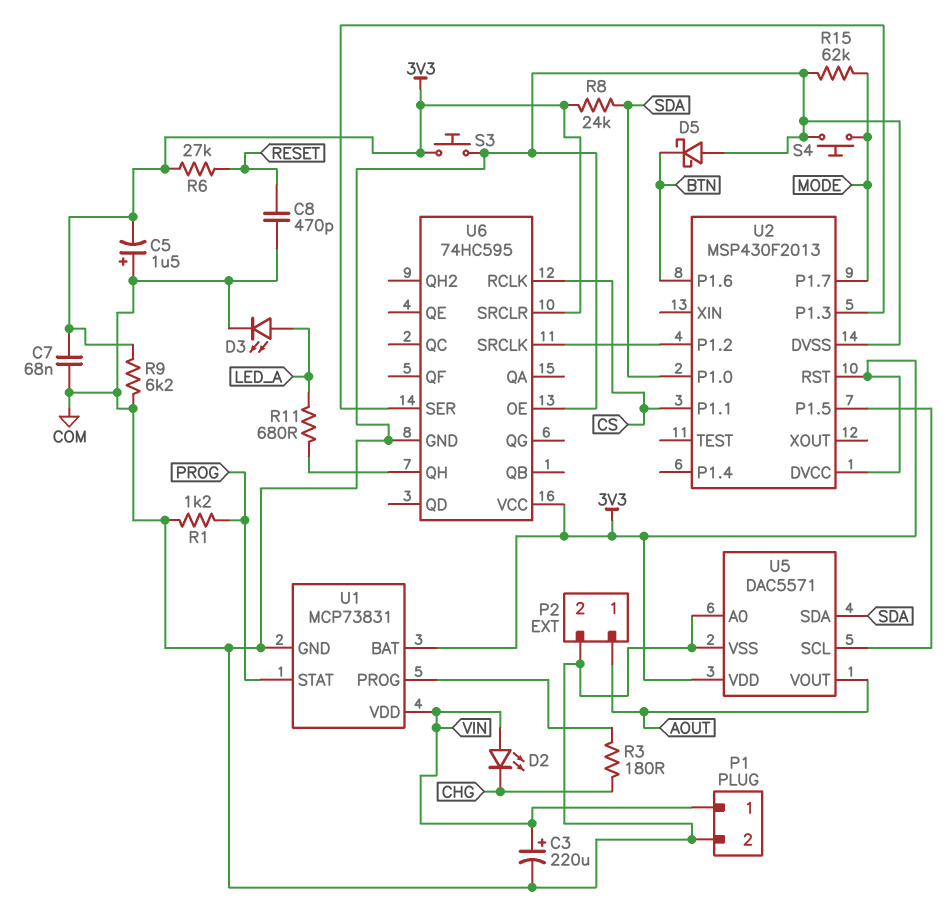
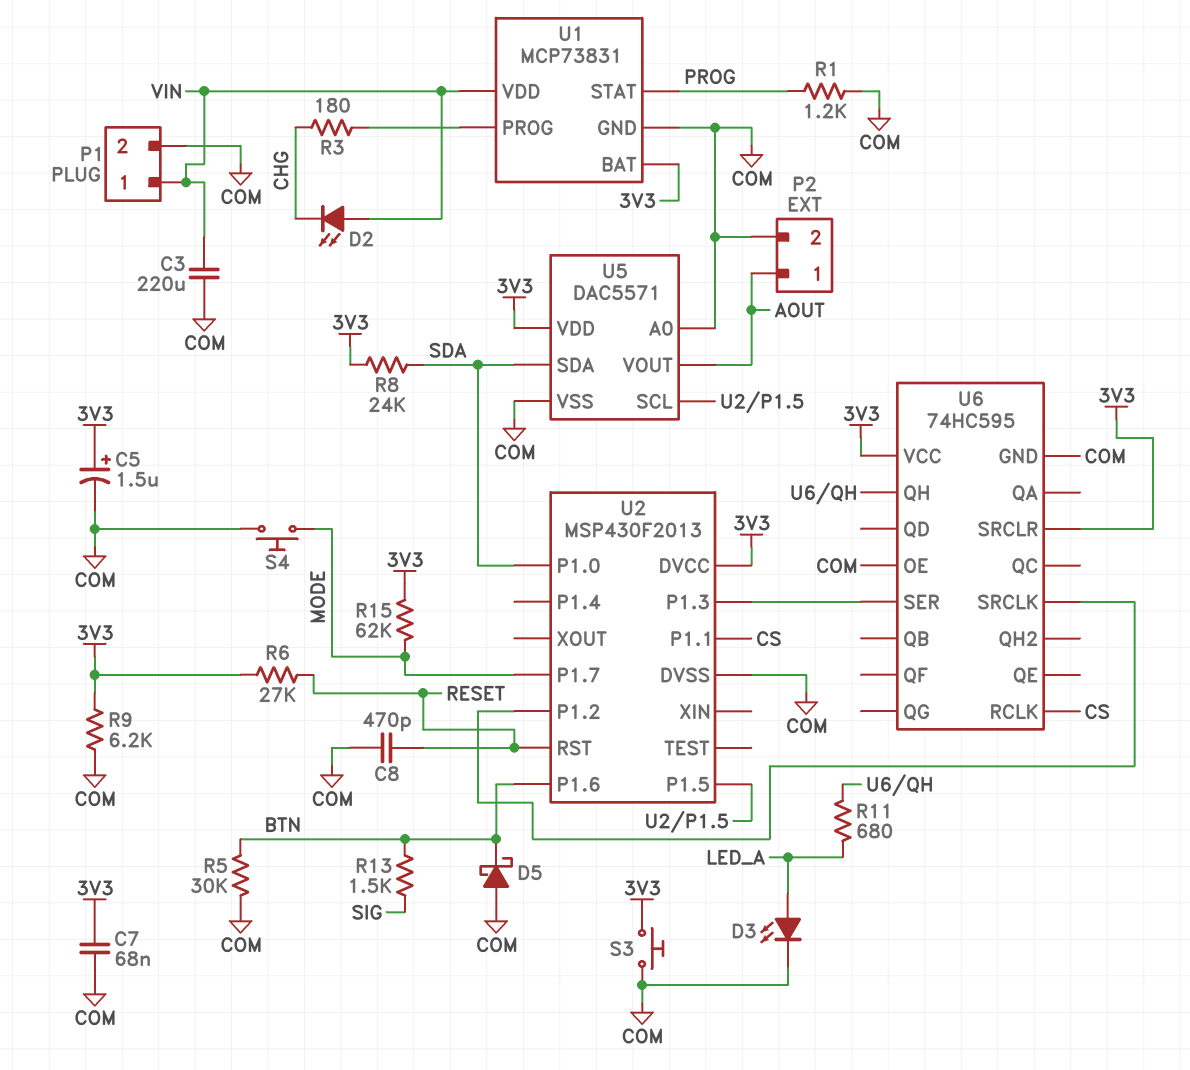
C3: 220uF (plus VIN, minus COM) -> 220uF (COM, VIN)
C5: 1.5uF (plus COM, minus 3V3) -> 1.5uF (plus 3V3, minus COM)
R5: none -> 30k (BTN, COM)
R13: none -> 1.5k (BTN, SIG)
R15: 62k (COM, MODE) -> 62k (3V3, MODE)
U2 pin RST: 3V3 -> RESET

